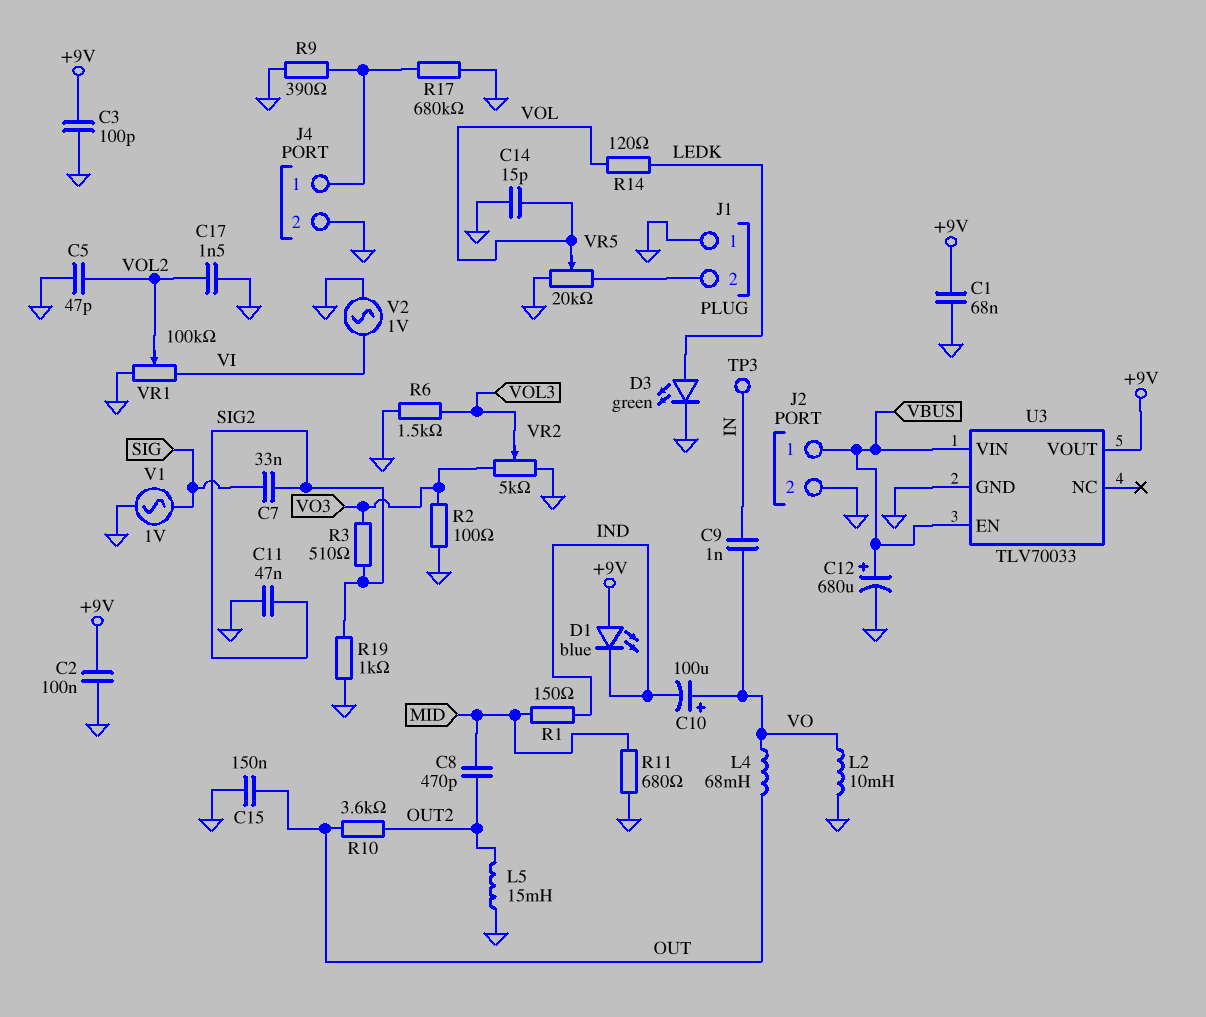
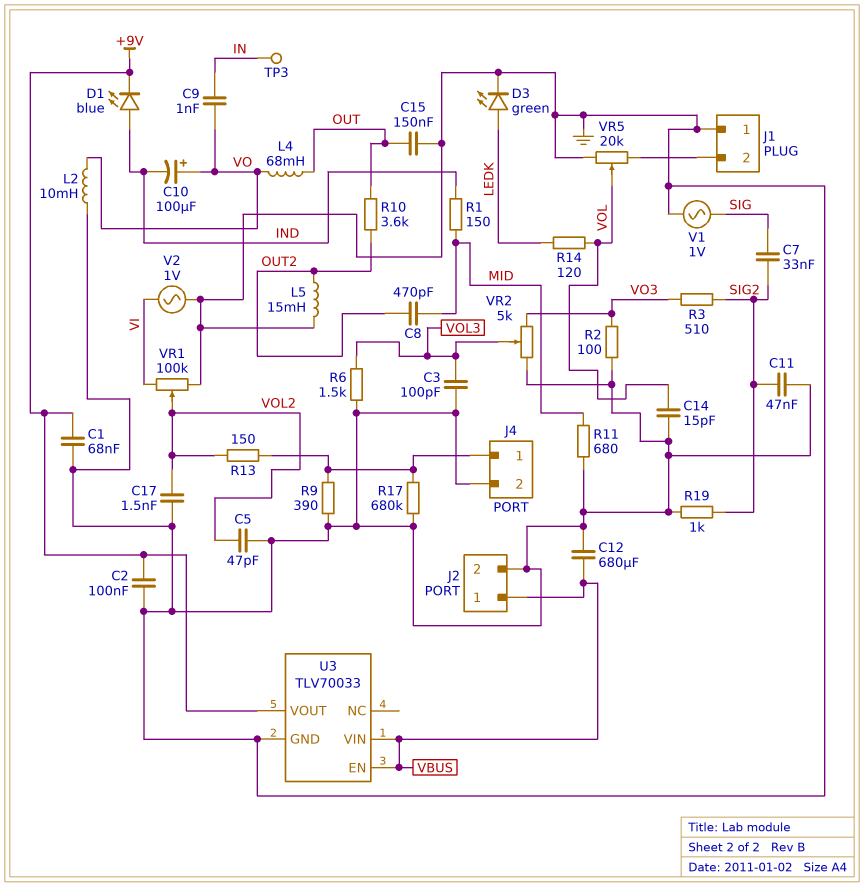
C3: 100pF (+9V, GND) -> 100pF (GND, VOL3)
C12: 680uF (plus VBUS, minus GND) -> 680uF (GND, VBUS)
D1: LED blue (A +9V, K IND) -> LED blue (A IND, K +9V)
R13: none -> 150 (J4/1, VOL2)

